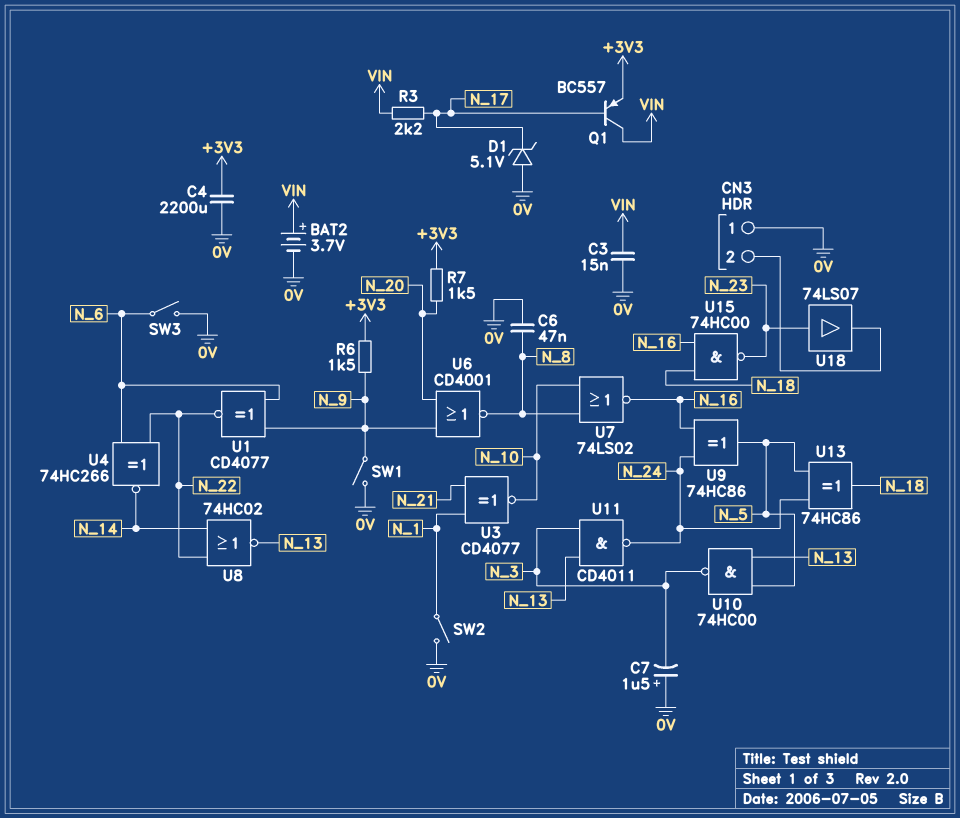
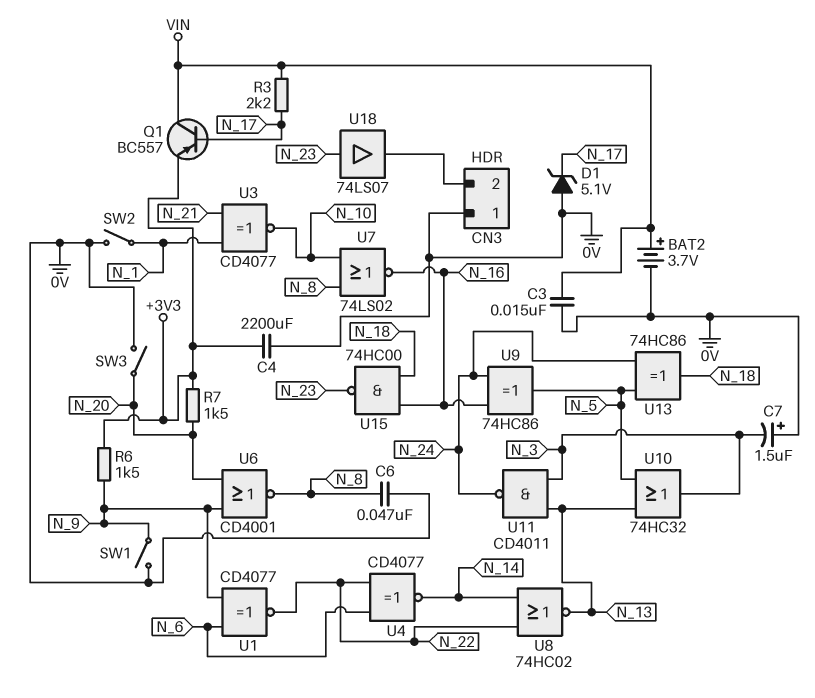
SW3: switch (0V, N_6) -> switch (0V, N_20)
U4: XNOR 74HC266 (in N_6, in N_22, out N_14) -> XNOR CD4077 (in N_6, in N_22, out N_14)
U10: NAND 74HC00 (in N_5, in N_13, out N_3) -> OR 74HC32 (in N_5, in N_13, out N_3)

